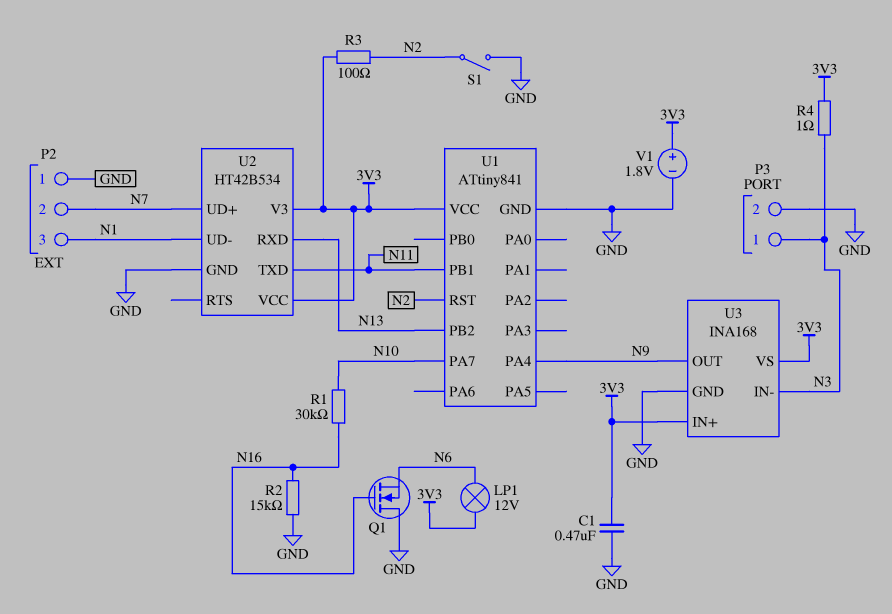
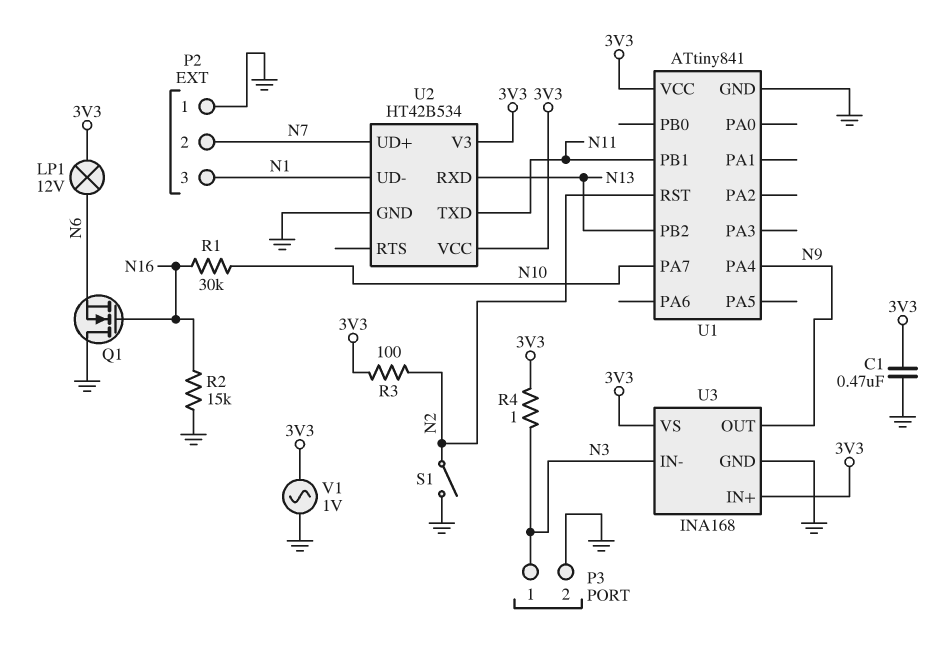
V1: 1.8V (plus 3V3, minus GND) -> AC 1V (3V3, GND)

